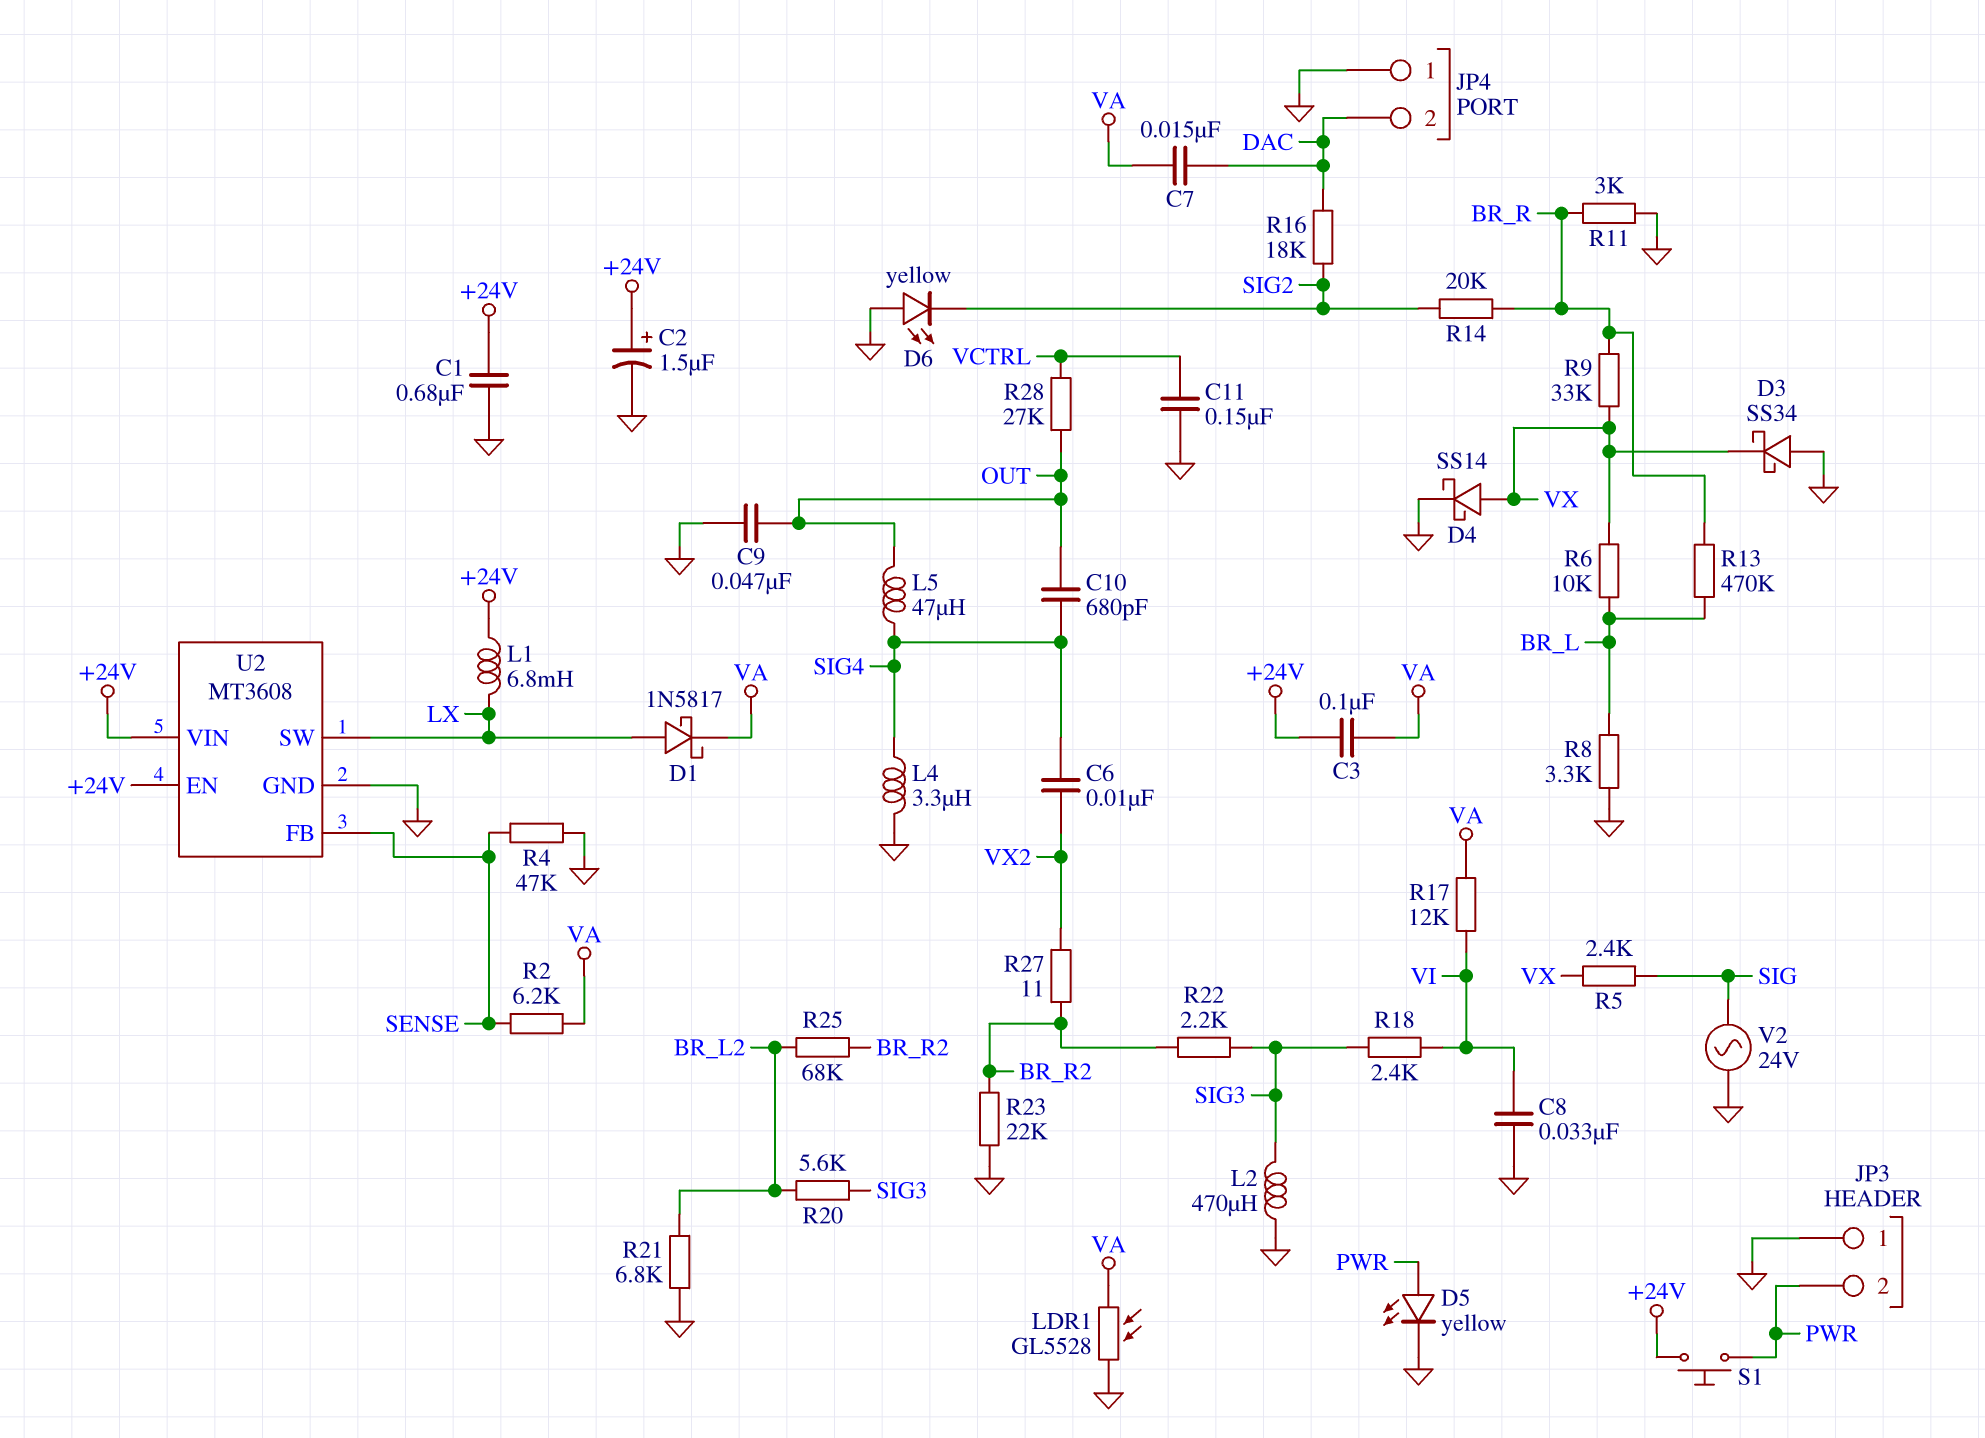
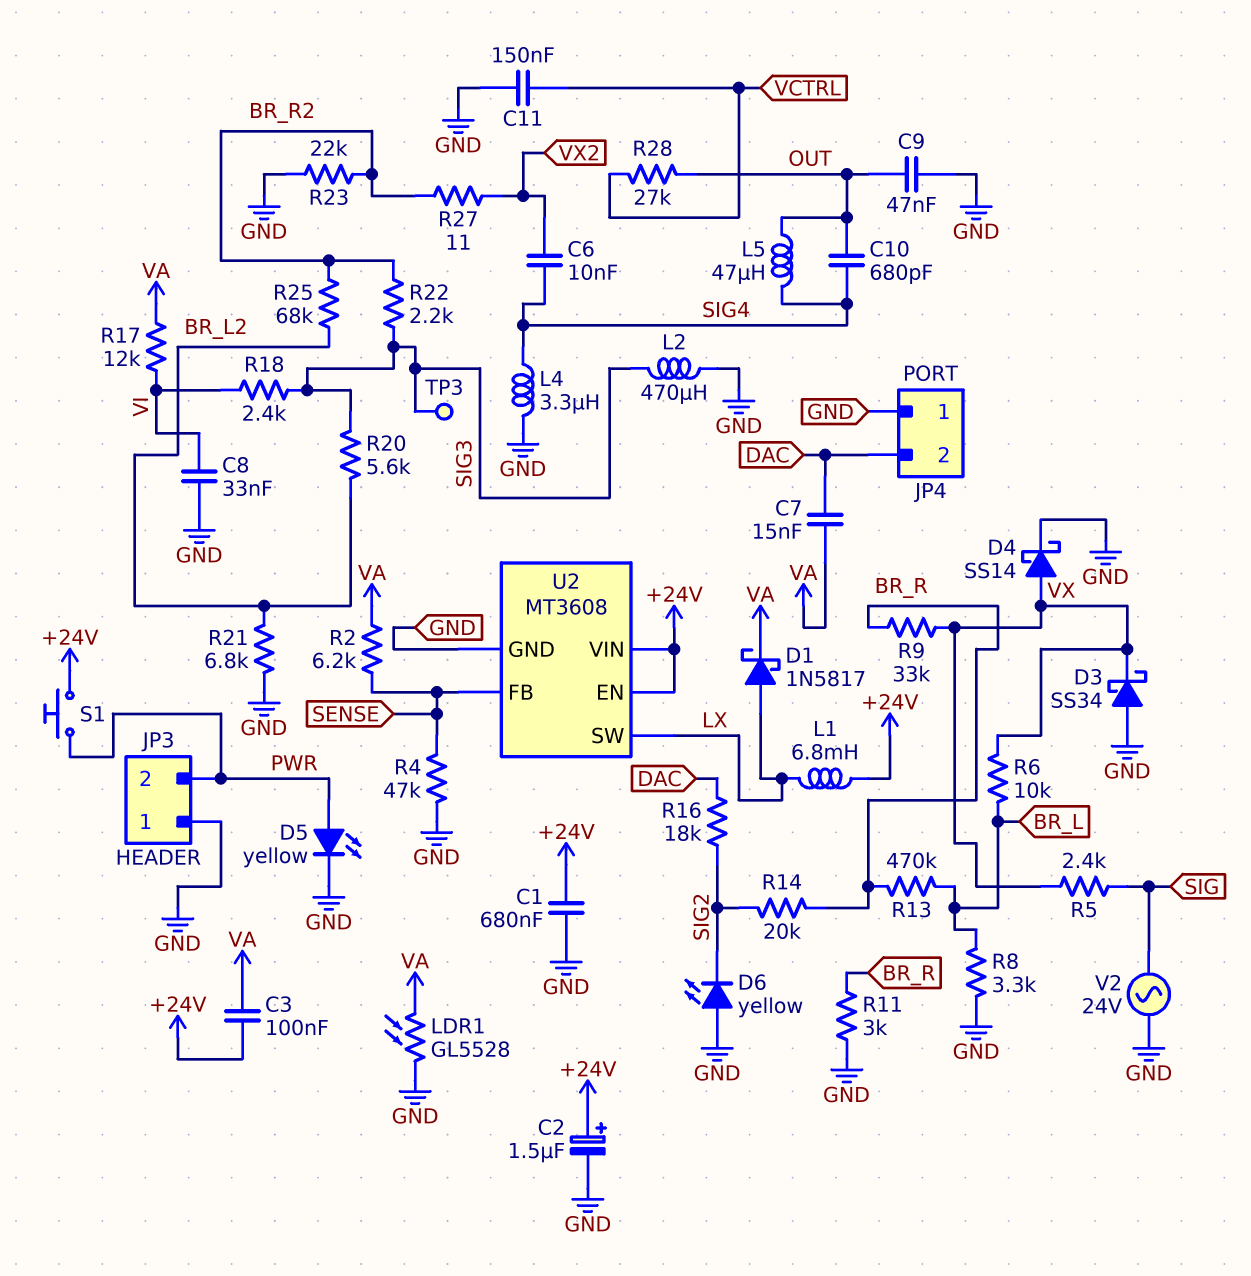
TP3: none -> test point (SIG3)

